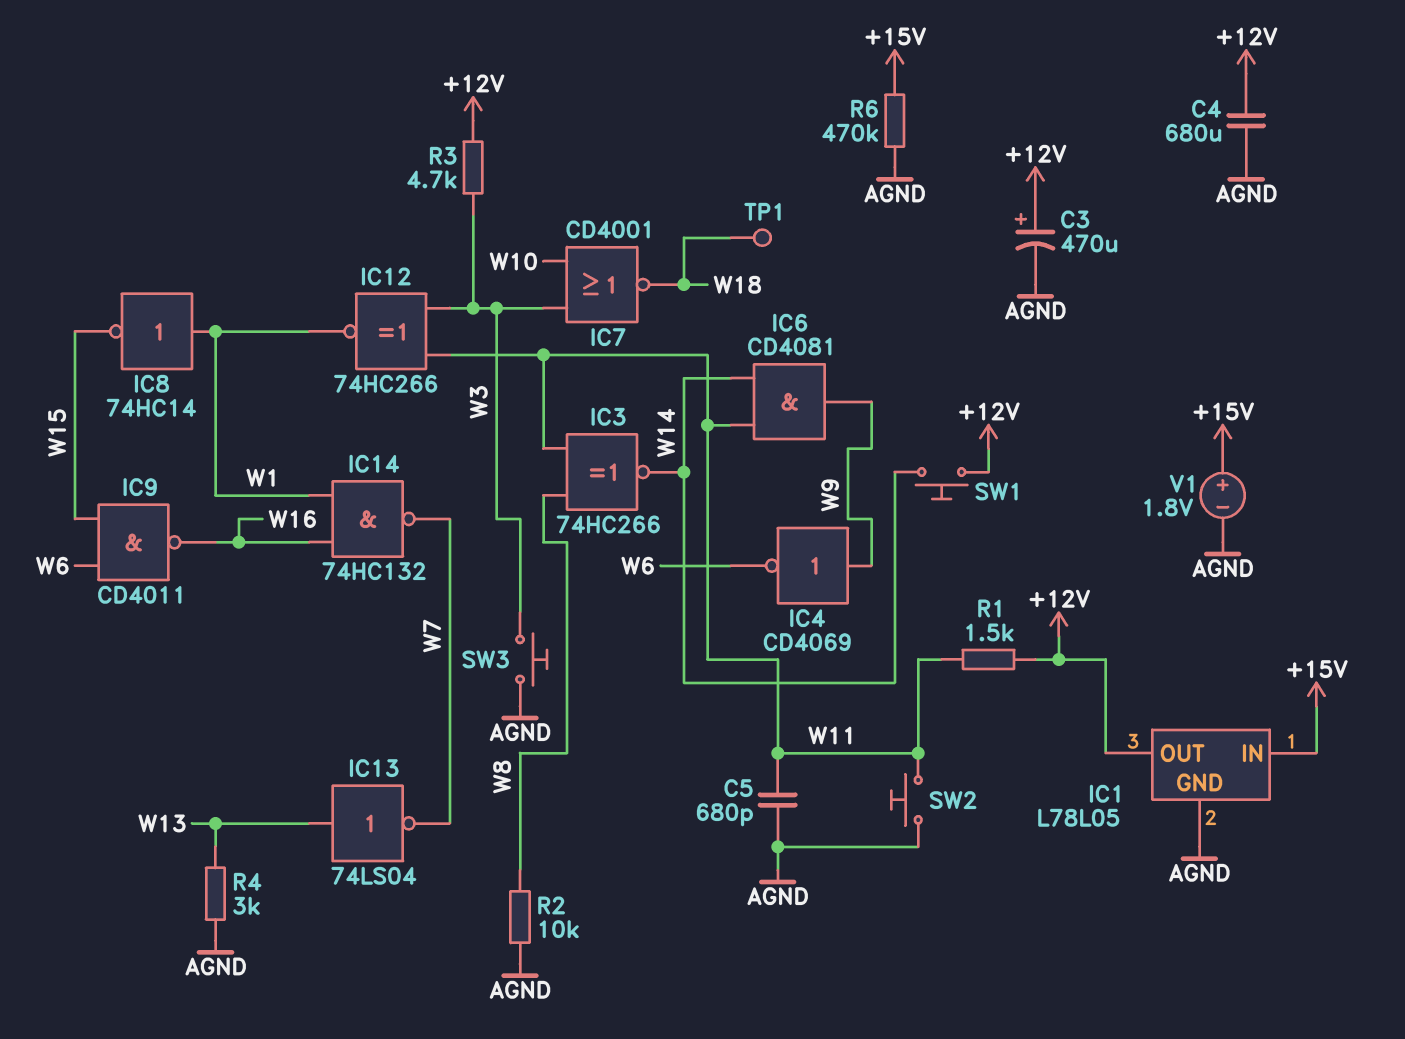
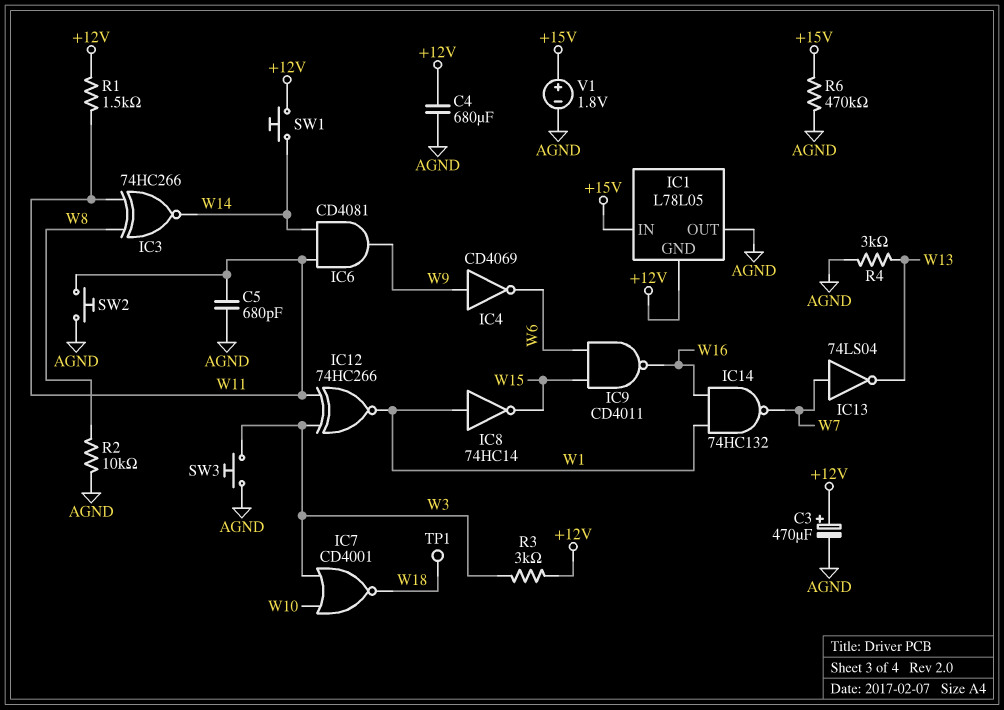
IC1 pin GND: AGND -> +12V
IC1 pin OUT: +12V -> AGND
IC13: NOT 74LS04 (in W13, out W7) -> NOT 74LS04 (in W7, out W13)
R3: 4.7k (+12V, W3) -> 3k (+12V, W3)

